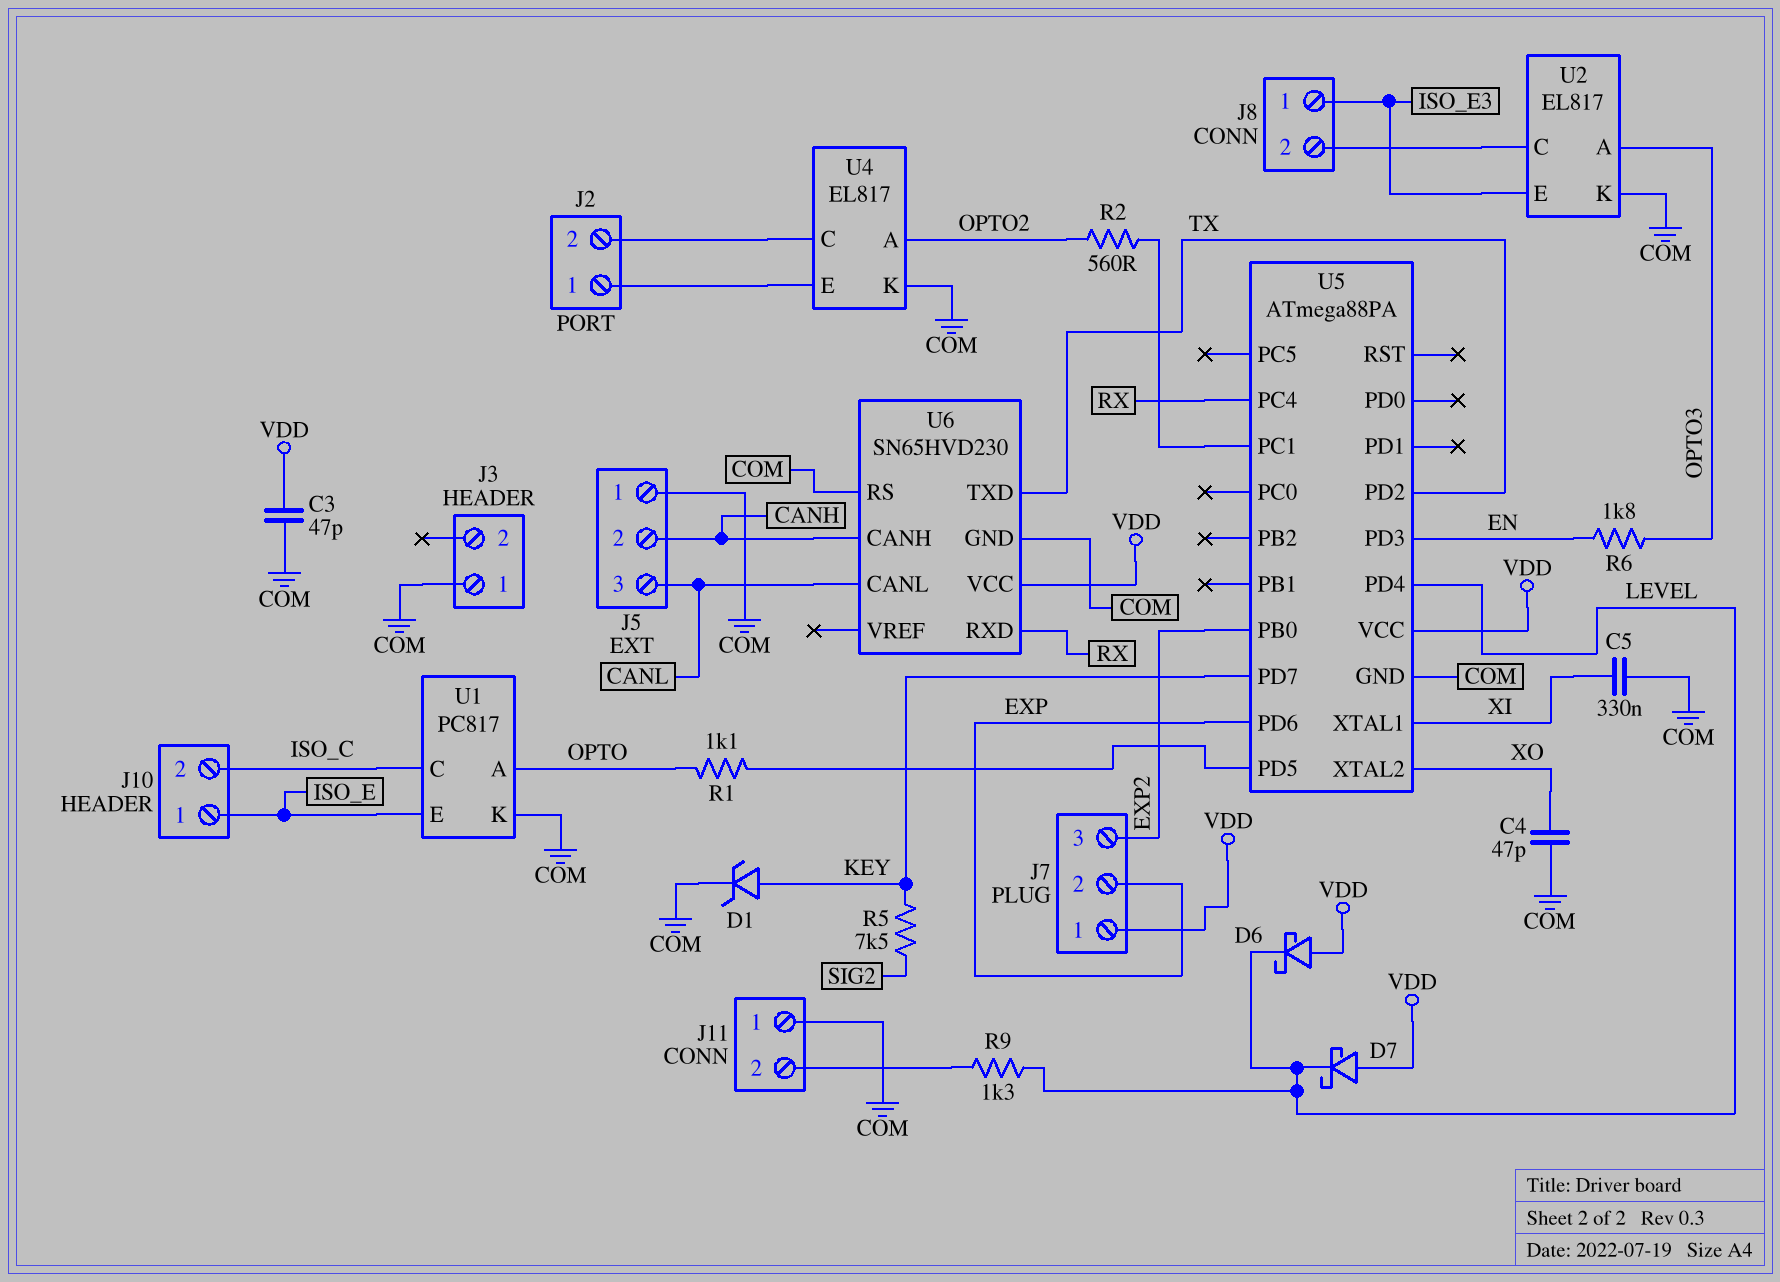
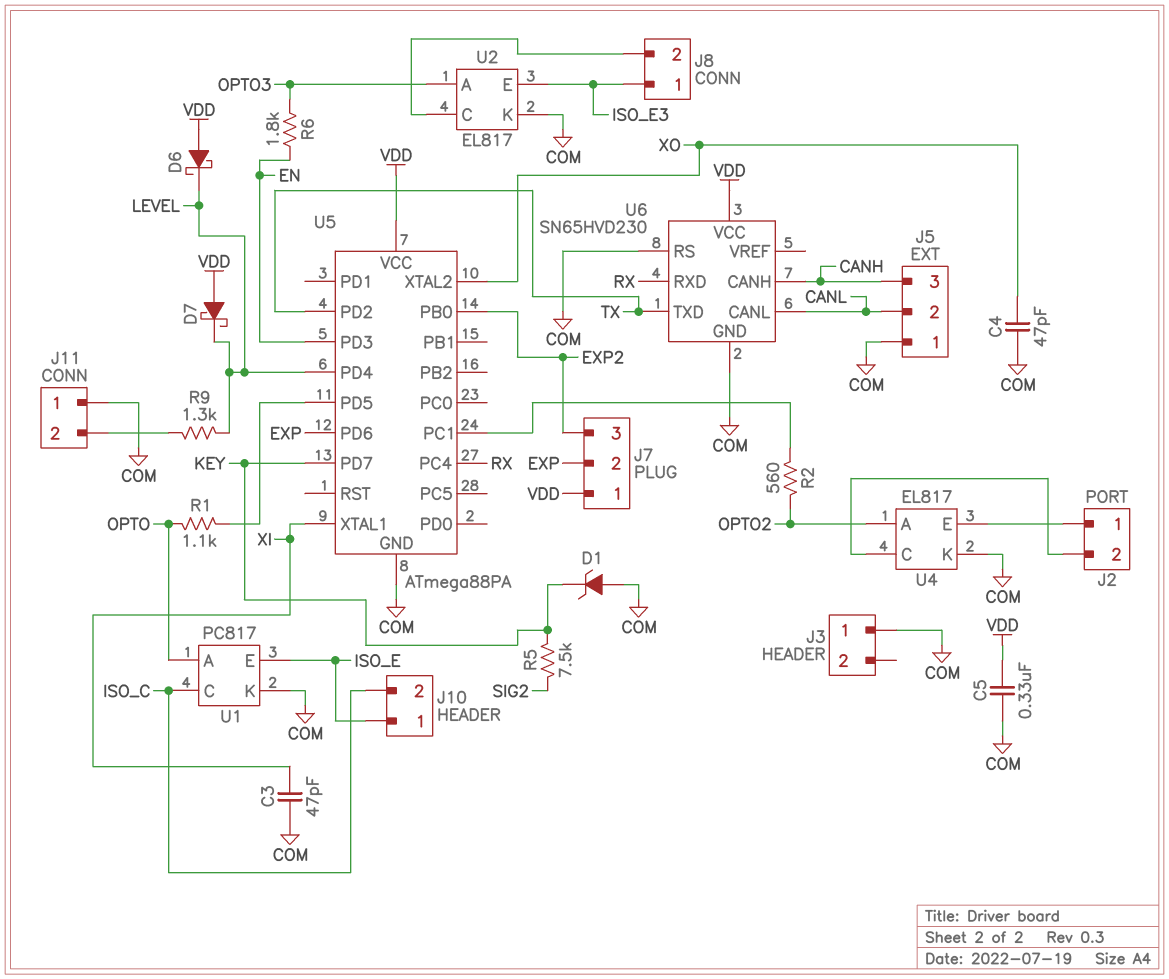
C3: 47pF (COM, VDD) -> 47pF (COM, XI)
C5: 330nF (COM, XI) -> 330nF (COM, VDD)
D1: zener (A KEY, K COM) -> zener (A COM, K KEY)
J5 pin 2: CANH -> CANL
J5 pin 3: CANL -> CANH

